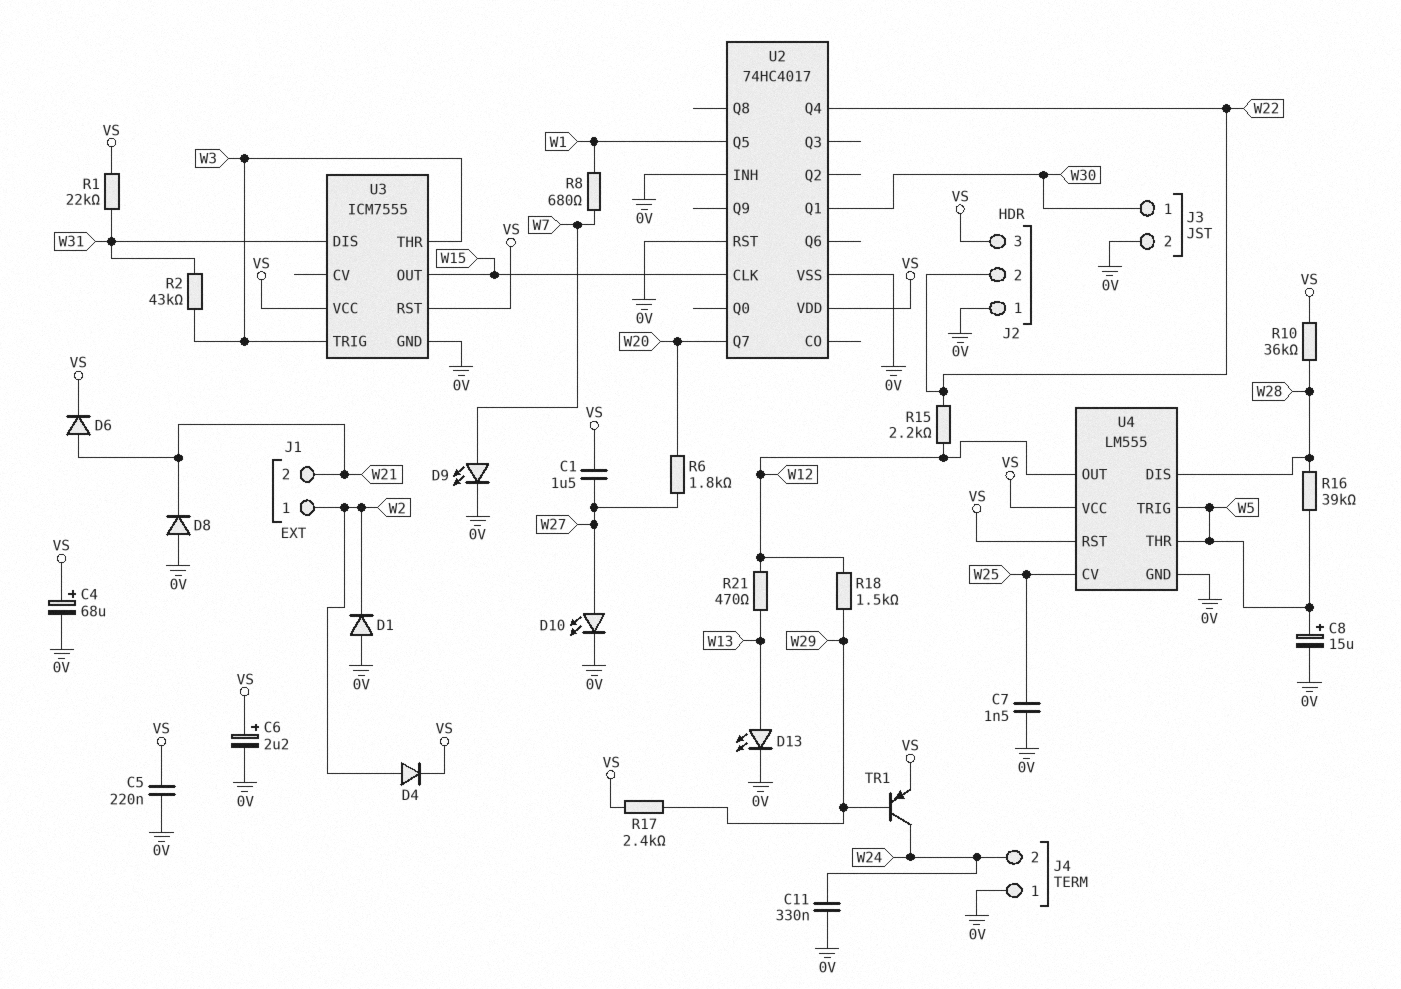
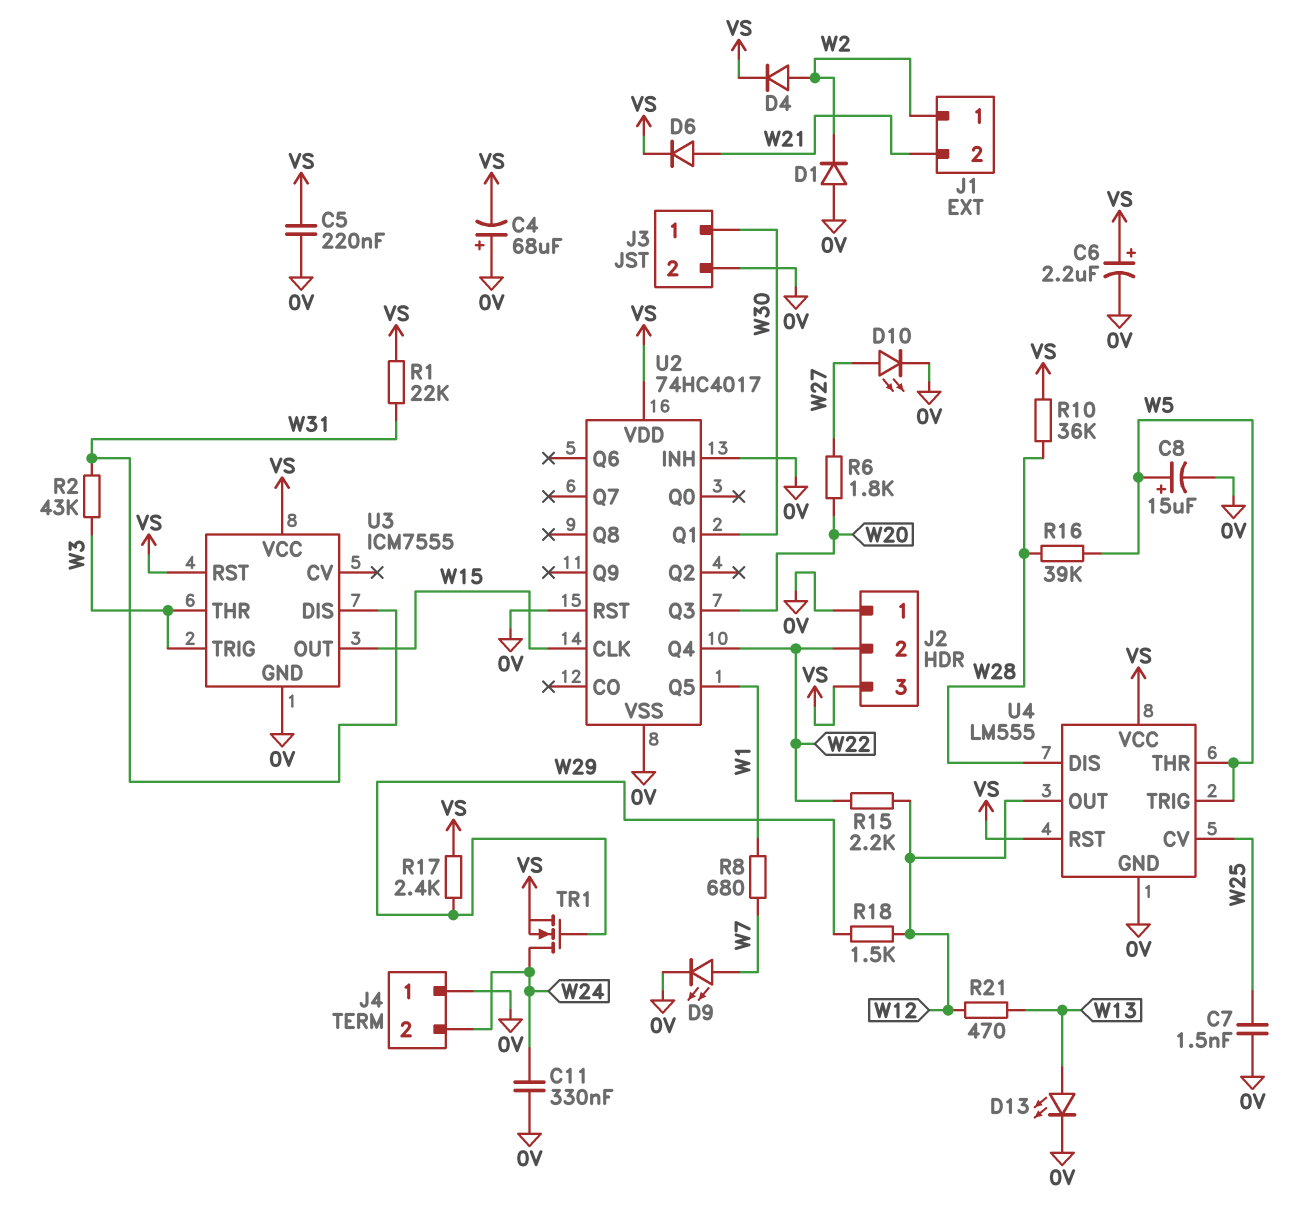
C1: 1.5uF (VS, W27) -> none
C4: 68uF (plus VS, minus 0V) -> 68uF (plus 0V, minus VS)
D8: diode (A 0V, K W21) -> none
TR1: PNP (B W29, C W24, E VS) -> NMOS (G W29, D W24, S VS)
U2 pin Q3: none -> W20
U2 pin Q7: W20 -> none

